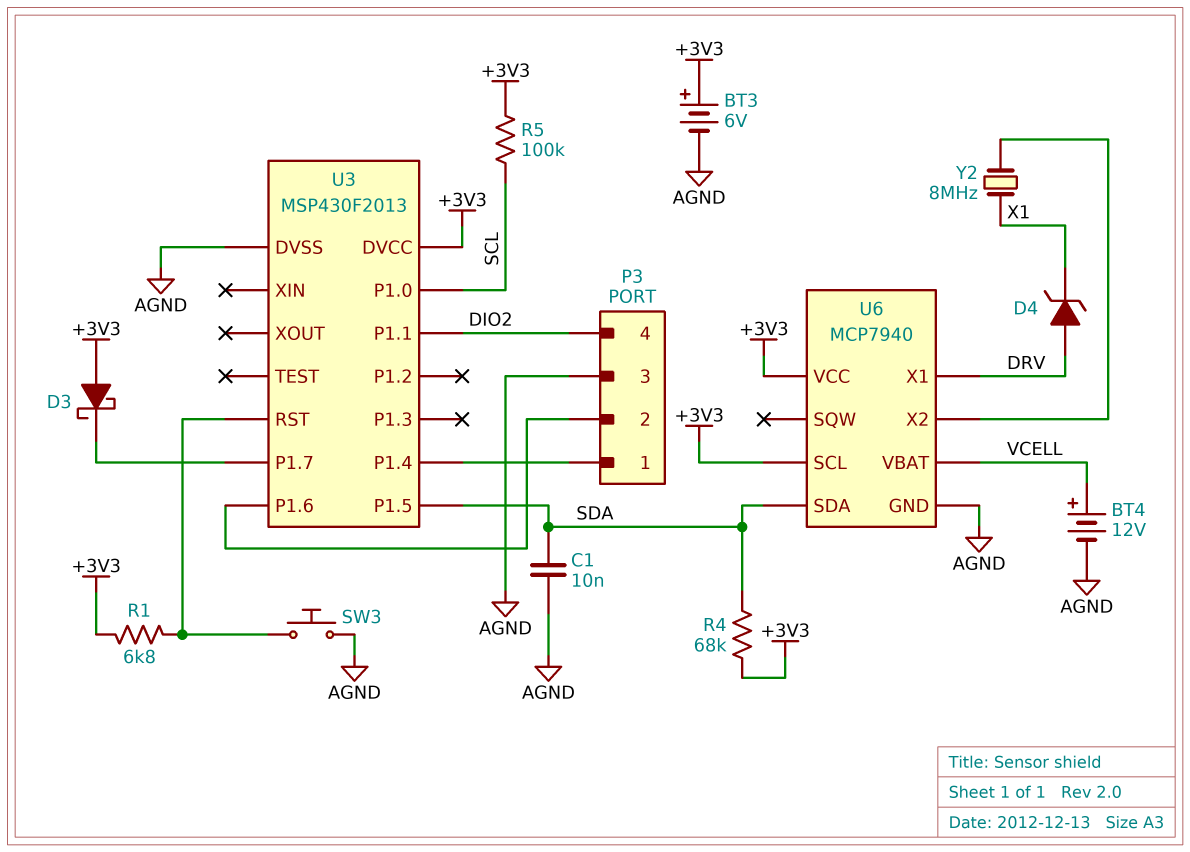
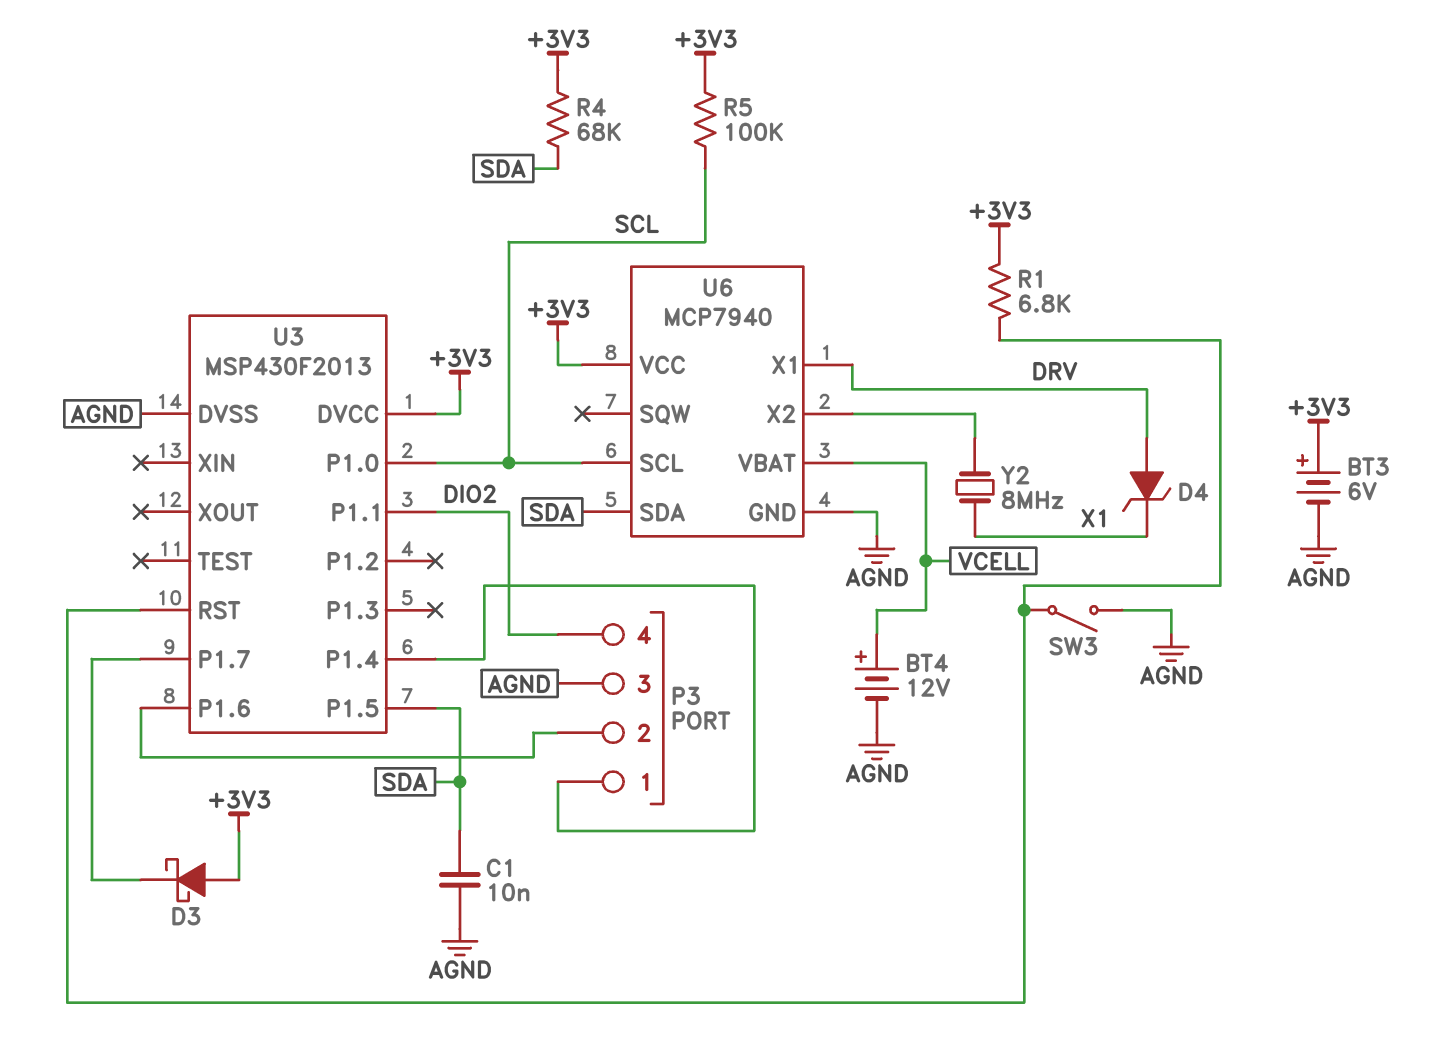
SW3: button (AGND, U3/RST) -> switch (AGND, U3/RST)
U6 pin SCL: +3V3 -> SCL

